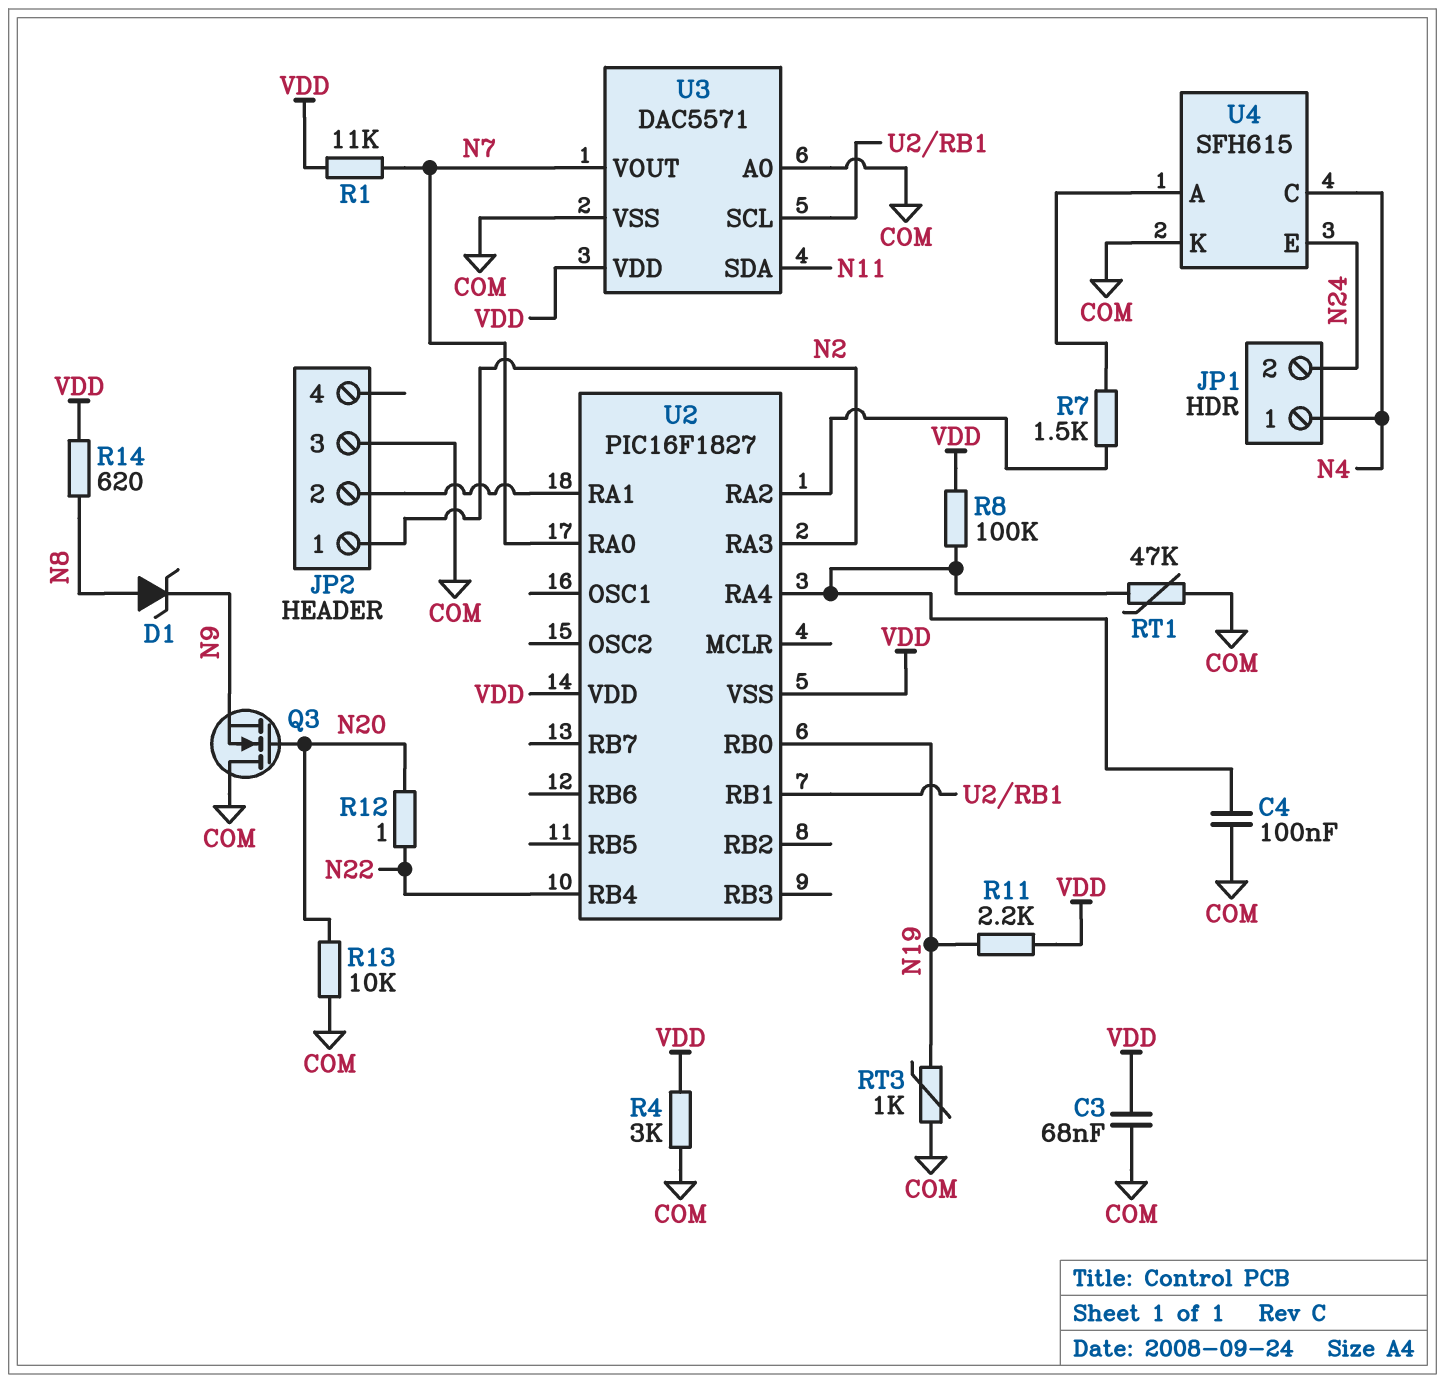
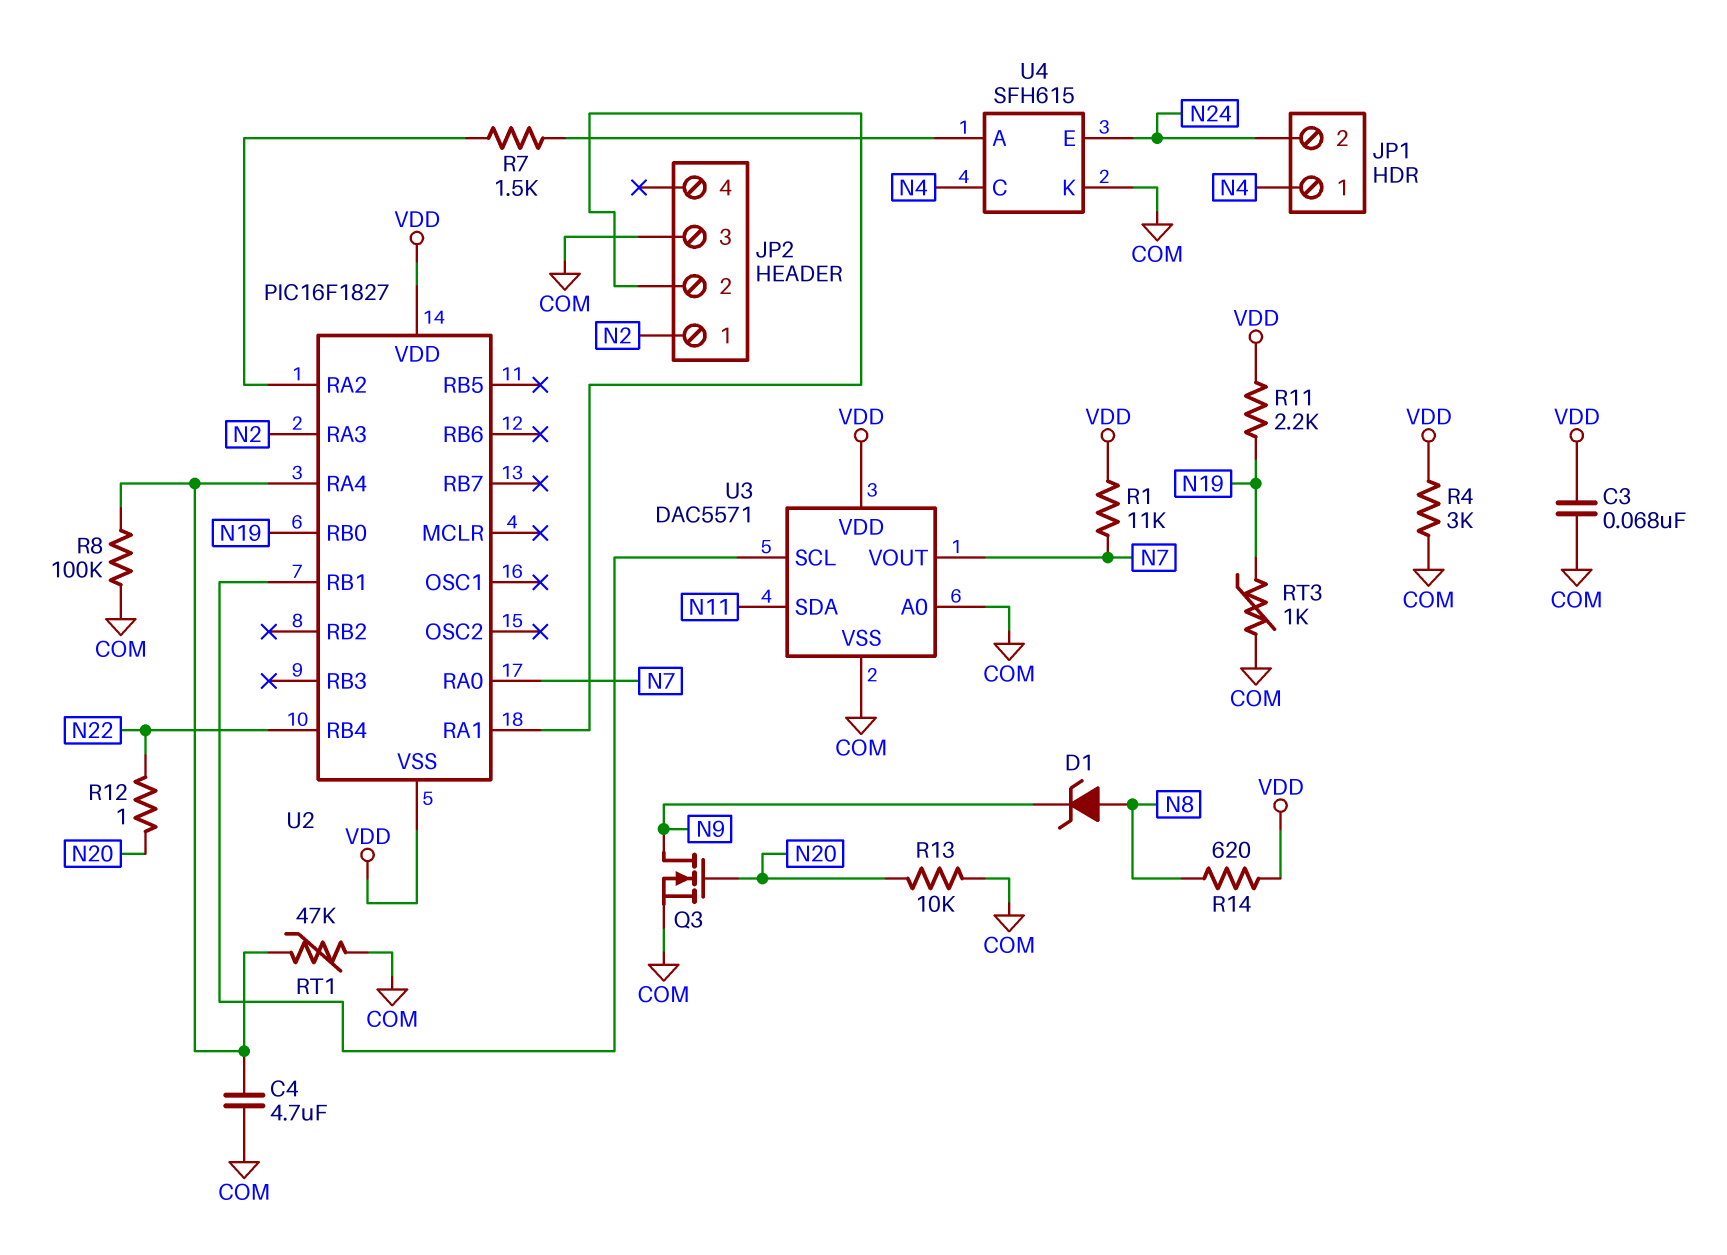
C4: 100nF (COM, U2/RA4) -> 4.7uF (COM, U2/RA4)
Q3: NMOS (G N20, D COM, S N9) -> NMOS (G N20, D N9, S COM)
R8: 100k (U2/RA4, VDD) -> 100k (COM, U2/RA4)

